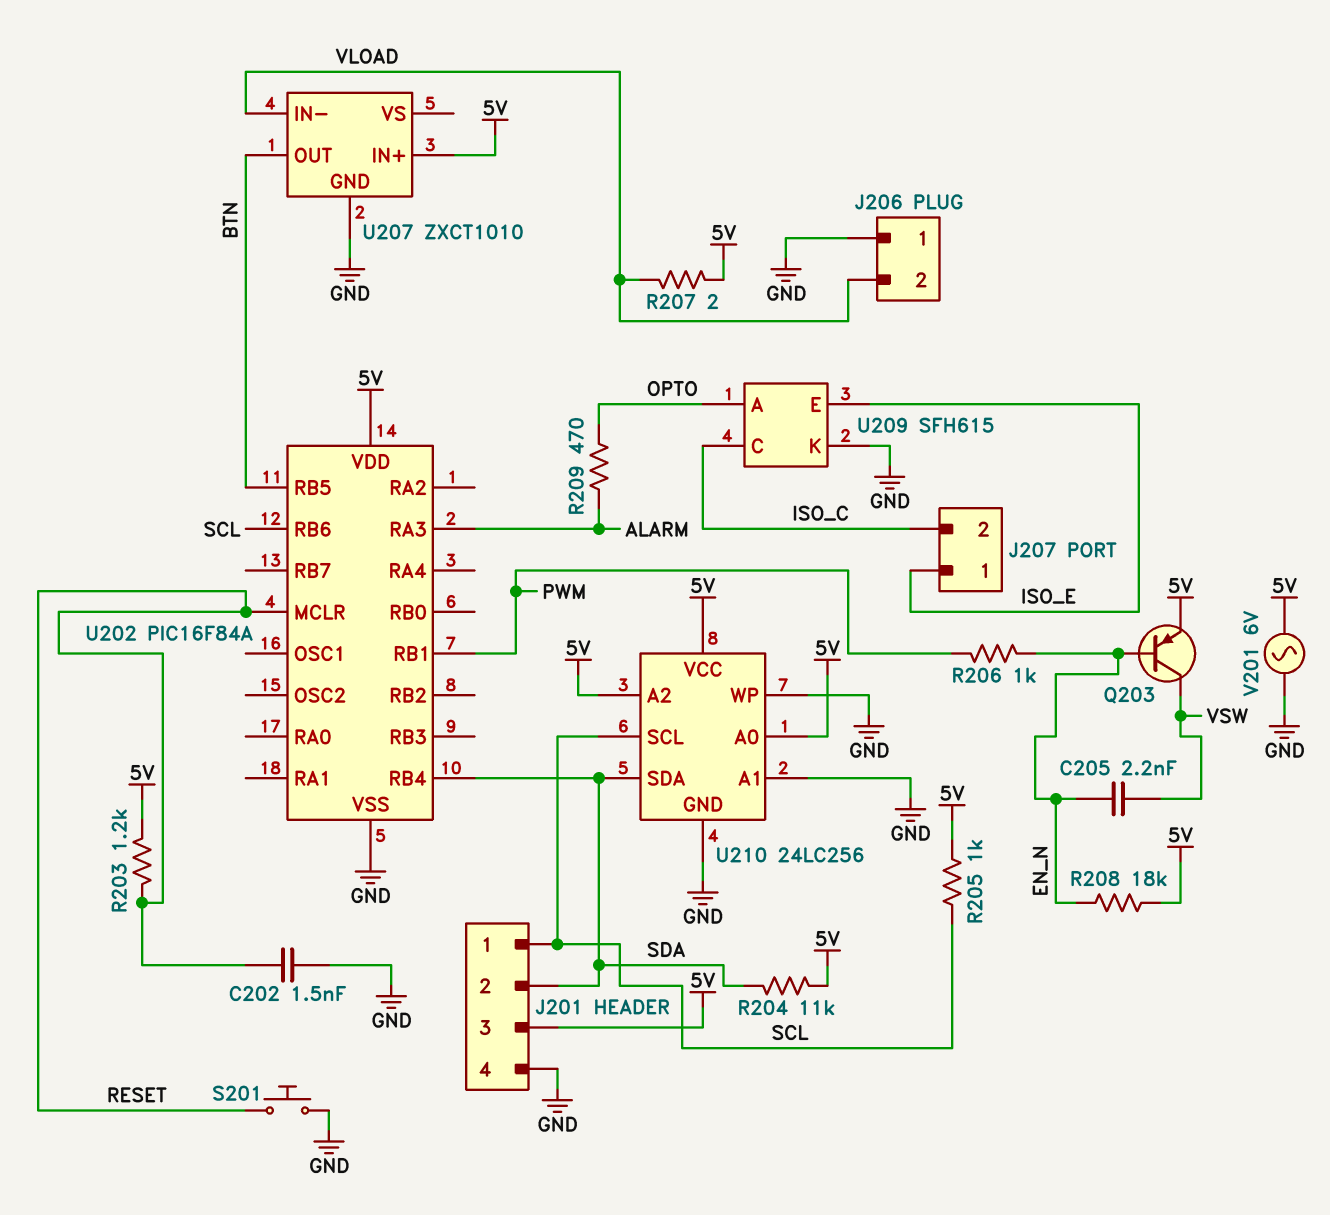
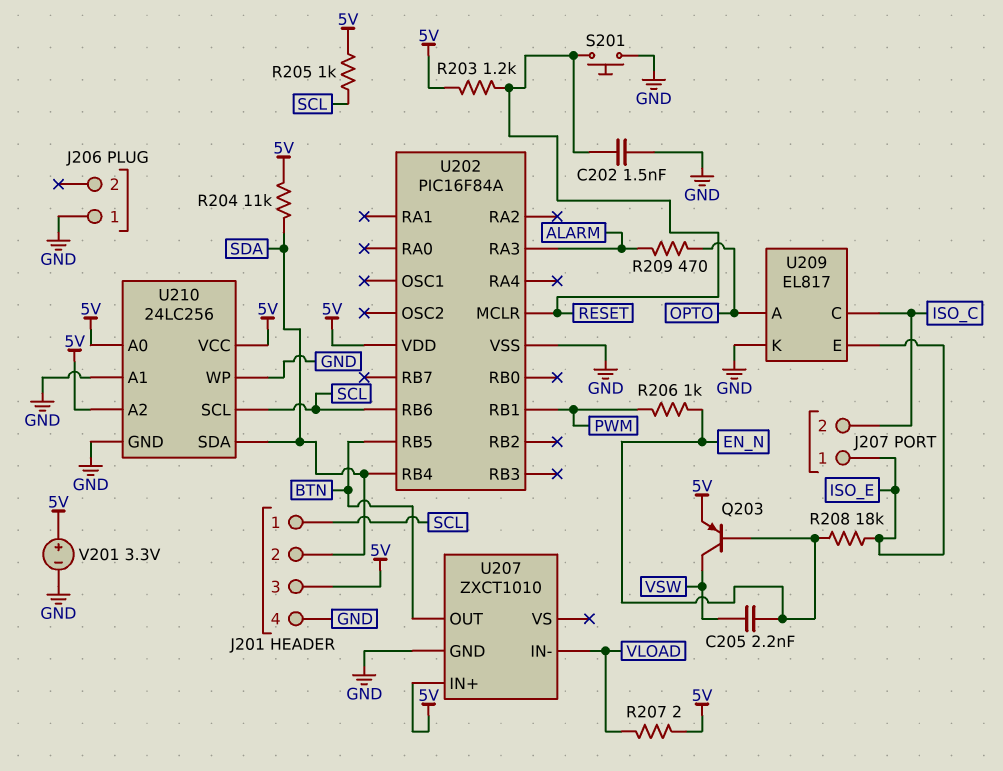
J206 pin 2: VLOAD -> none
R208: 18k (5V, EN_N) -> 18k (EN_N, ISO_E)
U209: SFH615 -> EL817
V201: AC 6V (5V, GND) -> 3.3V (plus 5V, minus GND)

